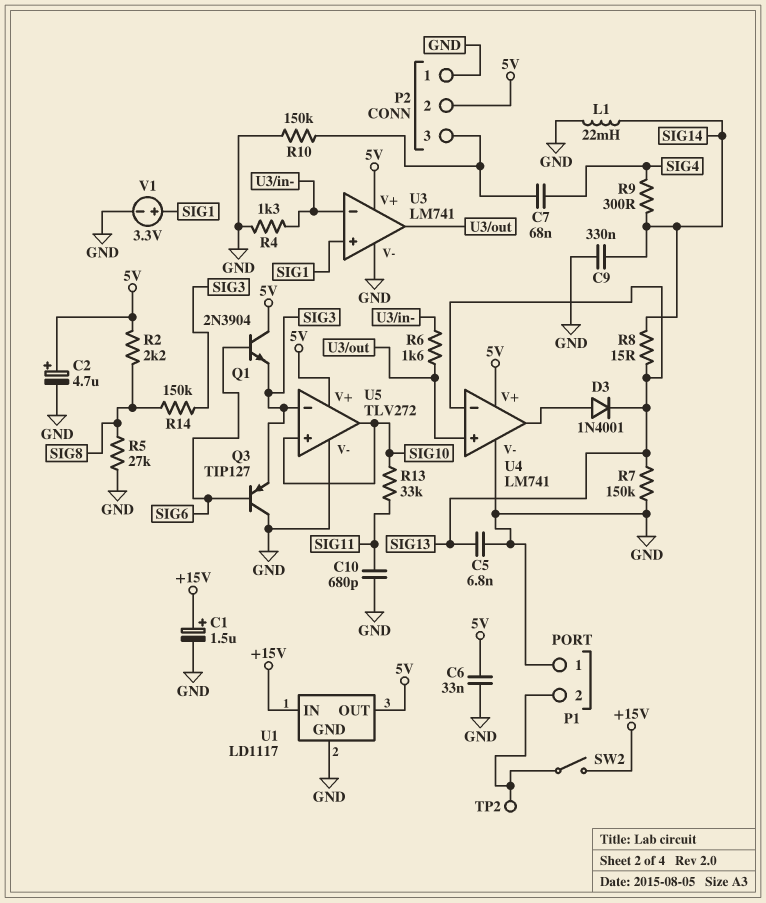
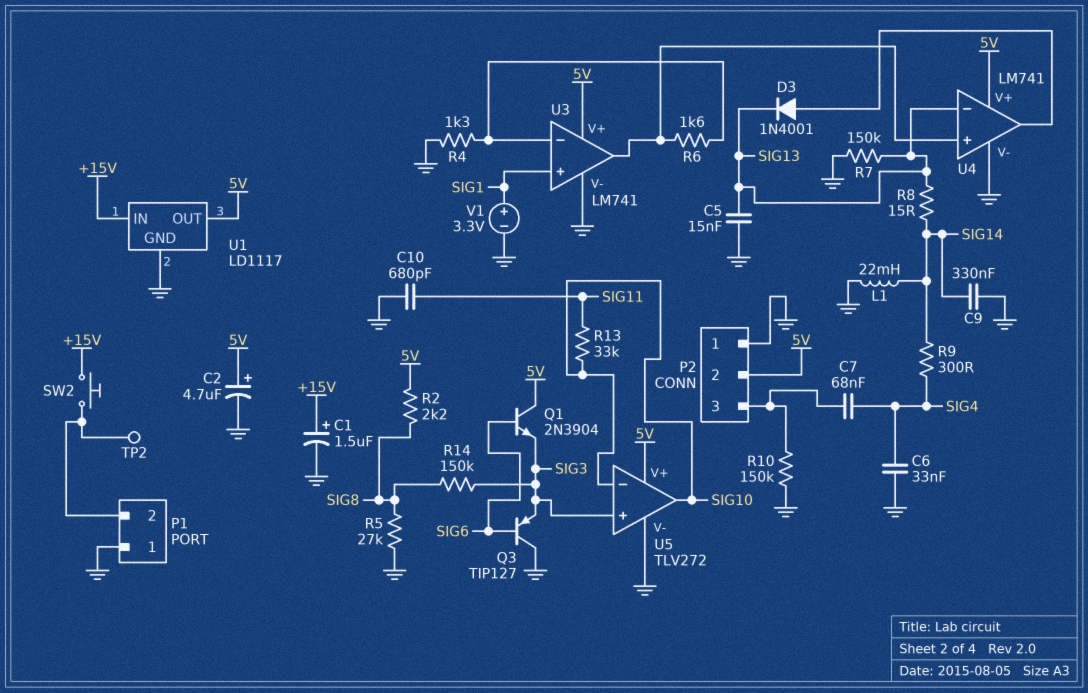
C5: 6.8nF (GND, SIG13) -> 15nF (GND, SIG13)
C6: 33nF (5V, GND) -> 33nF (GND, SIG4)
SW2: switch (+15V, P1/2) -> button (+15V, P1/2)
U5 pin in+: SIG10 -> SIG3
U5 pin in-: SIG3 -> SIG10

